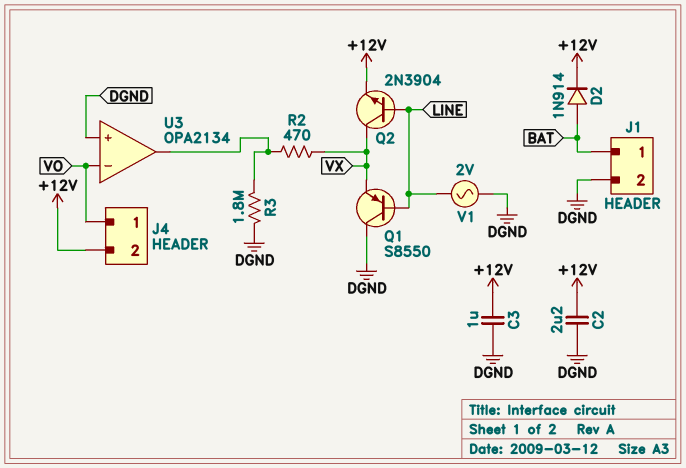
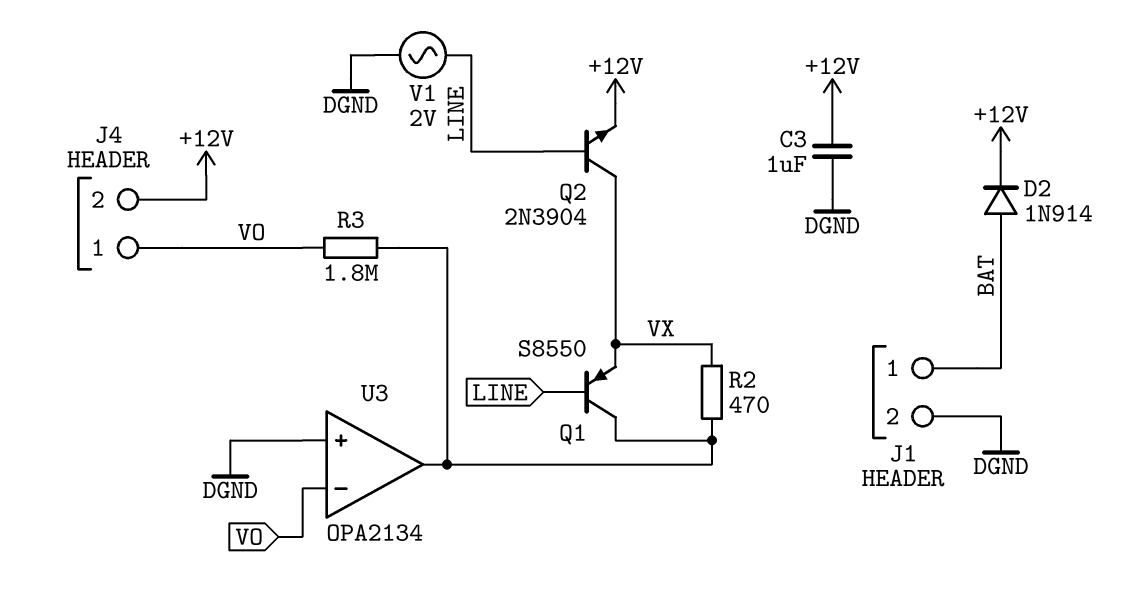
C2: 2.2uF (+12V, DGND) -> none
Q1: PNP S8550 (B LINE, C DGND, E VX) -> PNP S8550 (B LINE, C U3/out, E VX)
R3: 1.8M (DGND, U3/out) -> 1.8M (U3/out, VO)

